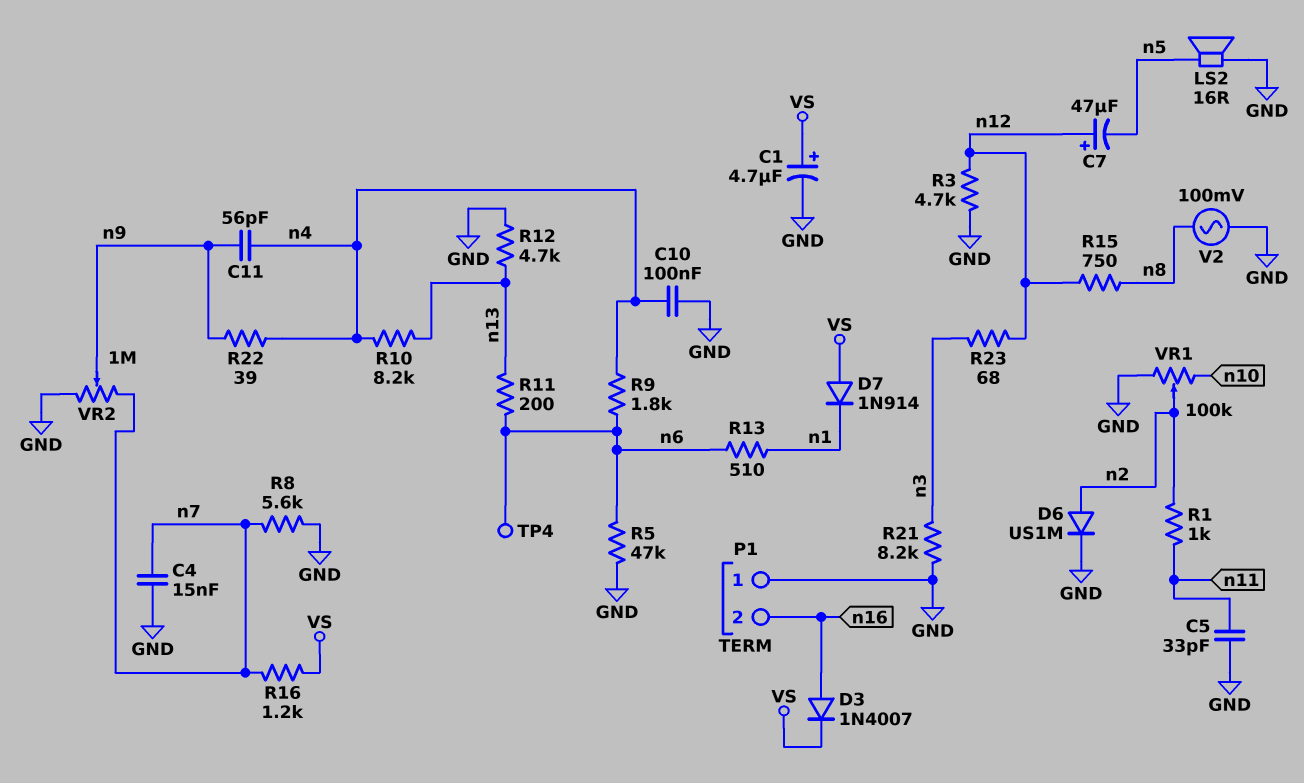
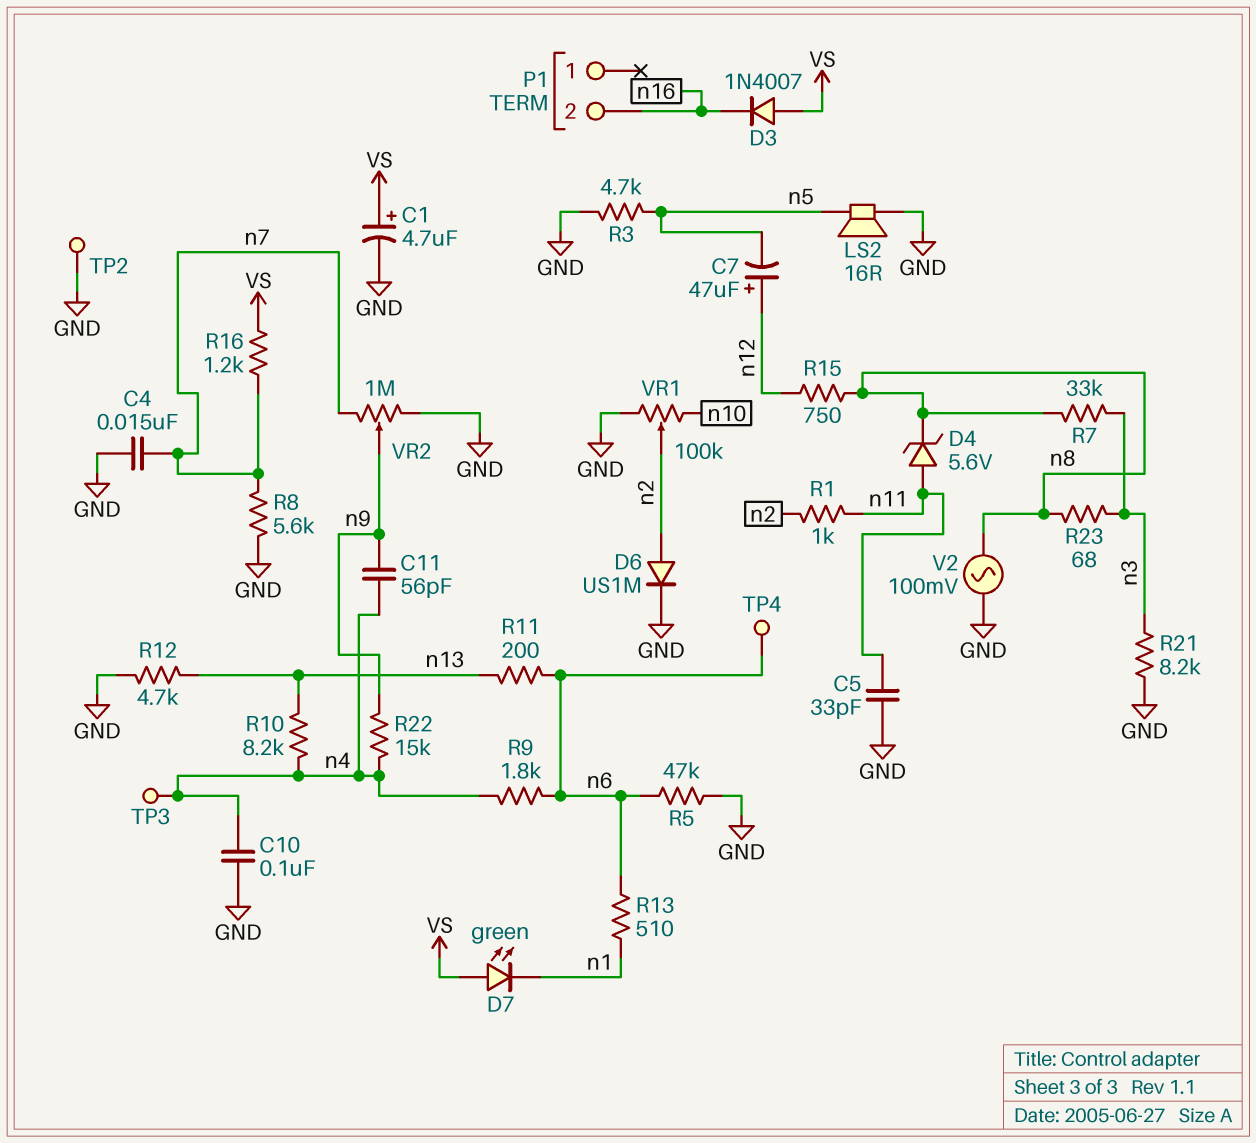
D3: diode 1N4007 (A n16, K VS) -> diode 1N4007 (A VS, K n16)
D4: none -> zener 5.6V (A n11, K n8)
D7: diode 1N914 (A VS, K n1) -> LED green (A VS, K n1)
P1 pin 1: GND -> none
R3: 4.7k (GND, n12) -> 4.7k (GND, n5)
R7: none -> 33k (n3, n8)
R22: 39 (n4, n9) -> 15k (n4, n9)
R23: 68 (n3, n12) -> 68 (n3, n8)
TP2: none -> test point (GND)
TP3: none -> test point (n4)

